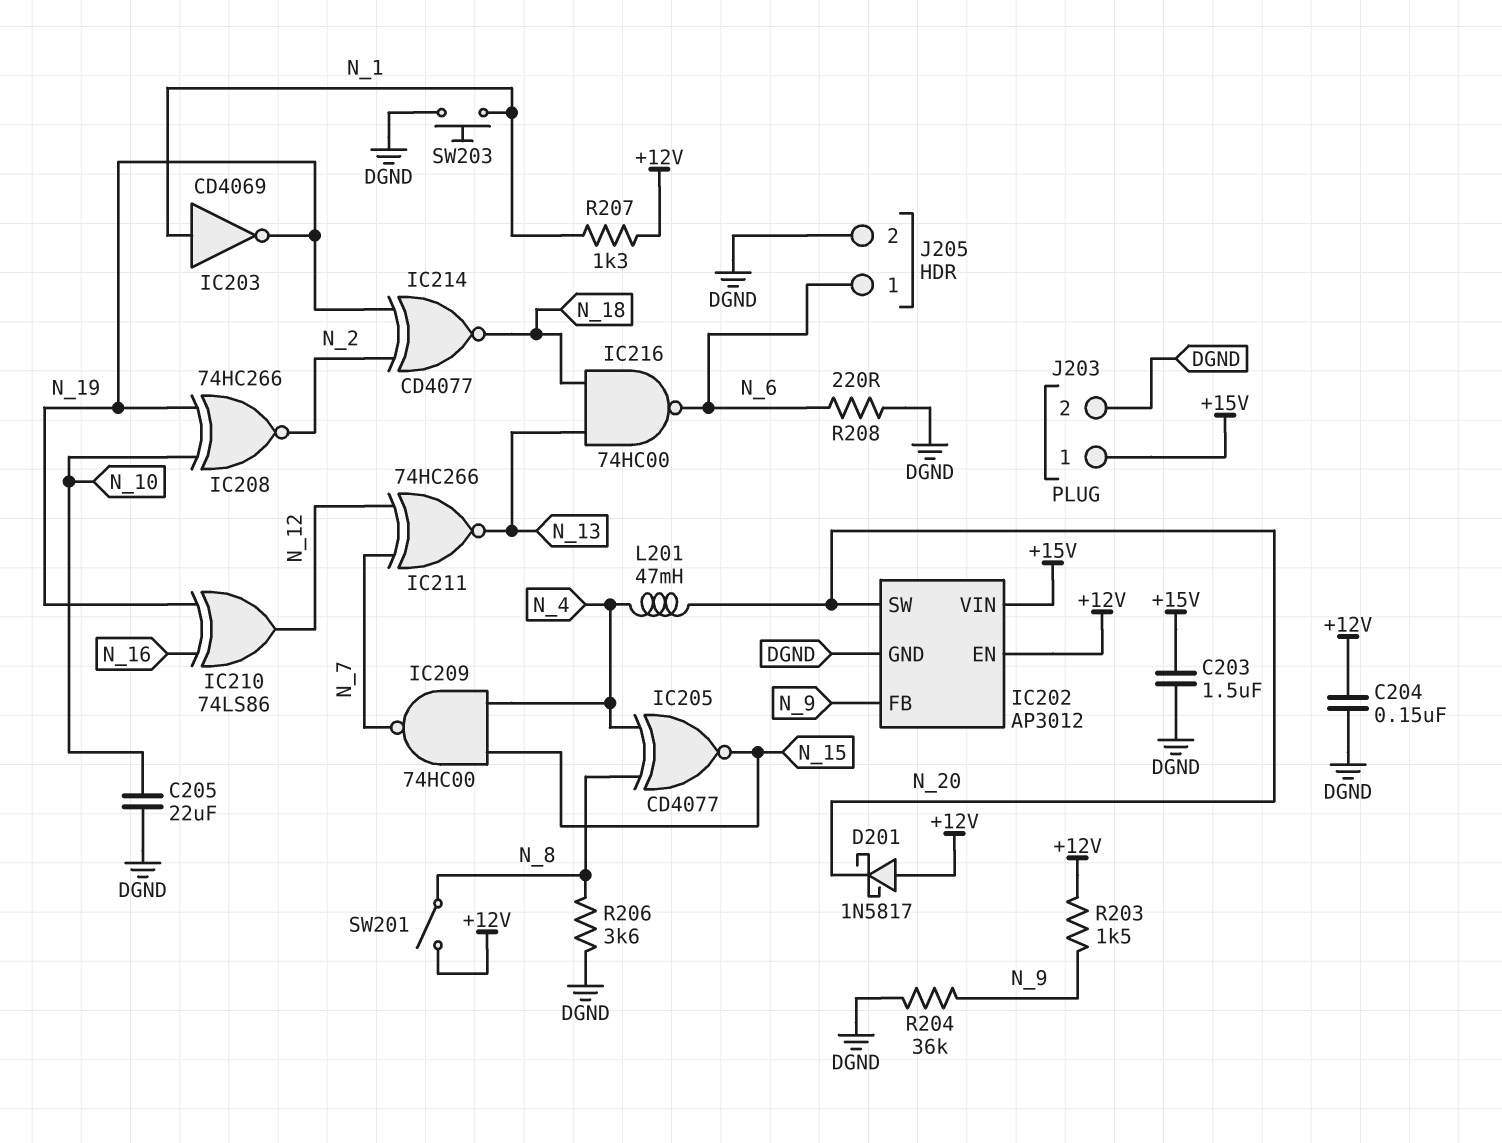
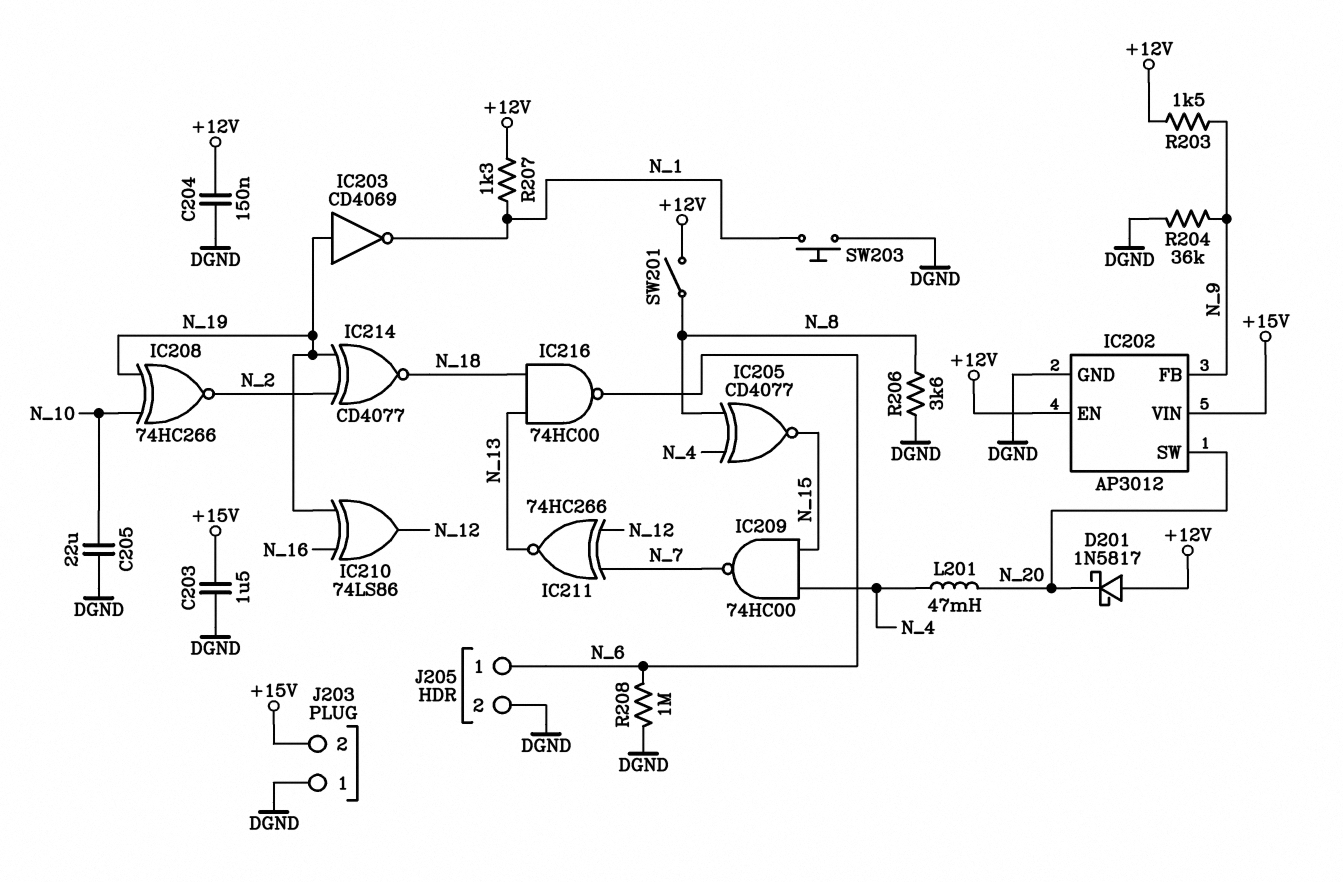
IC203: NOT CD4069 (in N_1, out N_19) -> NOT CD4069 (in N_19, out N_1)
J203 pin 1: +15V -> DGND
J203 pin 2: DGND -> +15V
R208: 220 (DGND, N_6) -> 1M (DGND, N_6)

